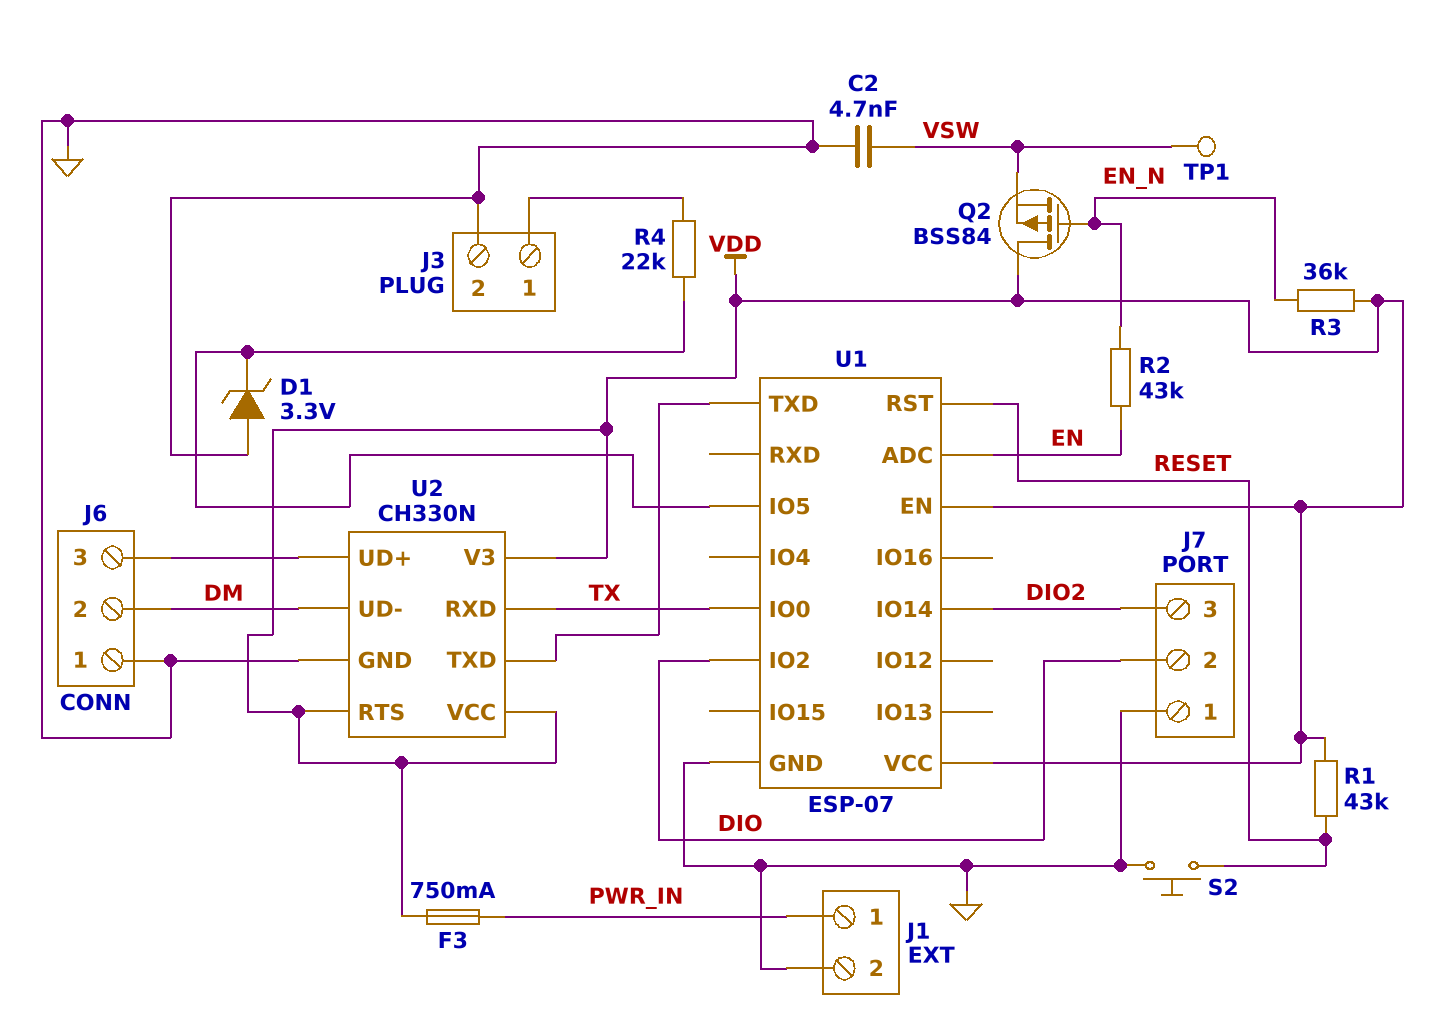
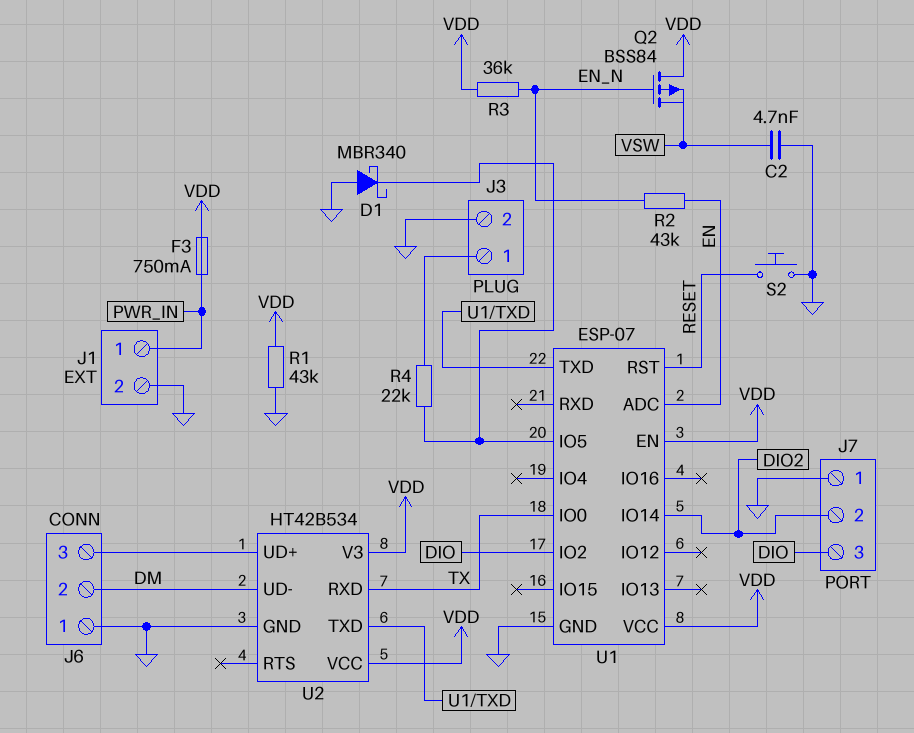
D1: zener 3.3V (A GND, K U1/IO5) -> schottky MBR340 (A GND, K U1/IO5)
J7 pin 2: DIO -> DIO2
J7 pin 3: DIO2 -> DIO
R1: 43k (RESET, VDD) -> 43k (GND, VDD)
TP1: test point (VSW) -> none
U2: CH330N -> HT42B534
U2 pin RTS: VDD -> none

